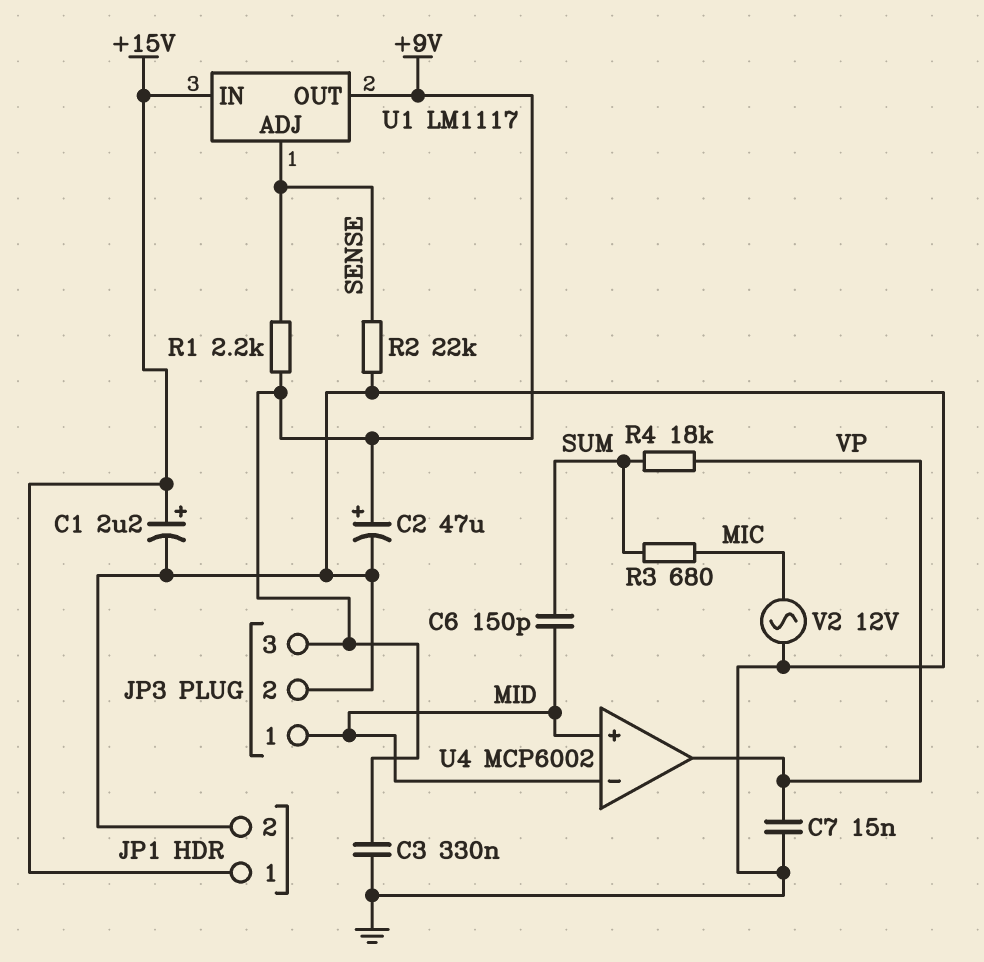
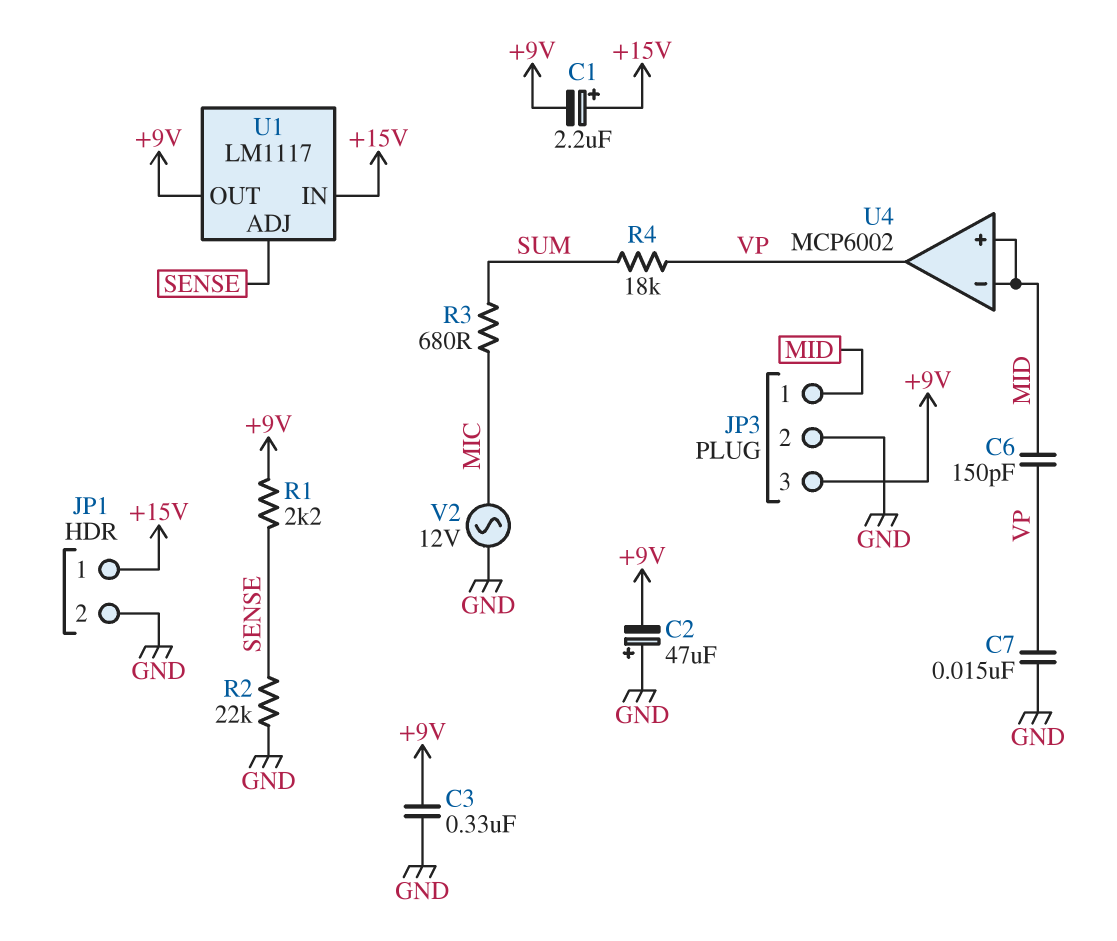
C1: 2.2uF (plus +15V, minus GND) -> 2.2uF (plus +15V, minus +9V)
C2: 47uF (plus +9V, minus GND) -> 47uF (plus GND, minus +9V)
C6: 150pF (MID, SUM) -> 150pF (MID, VP)

